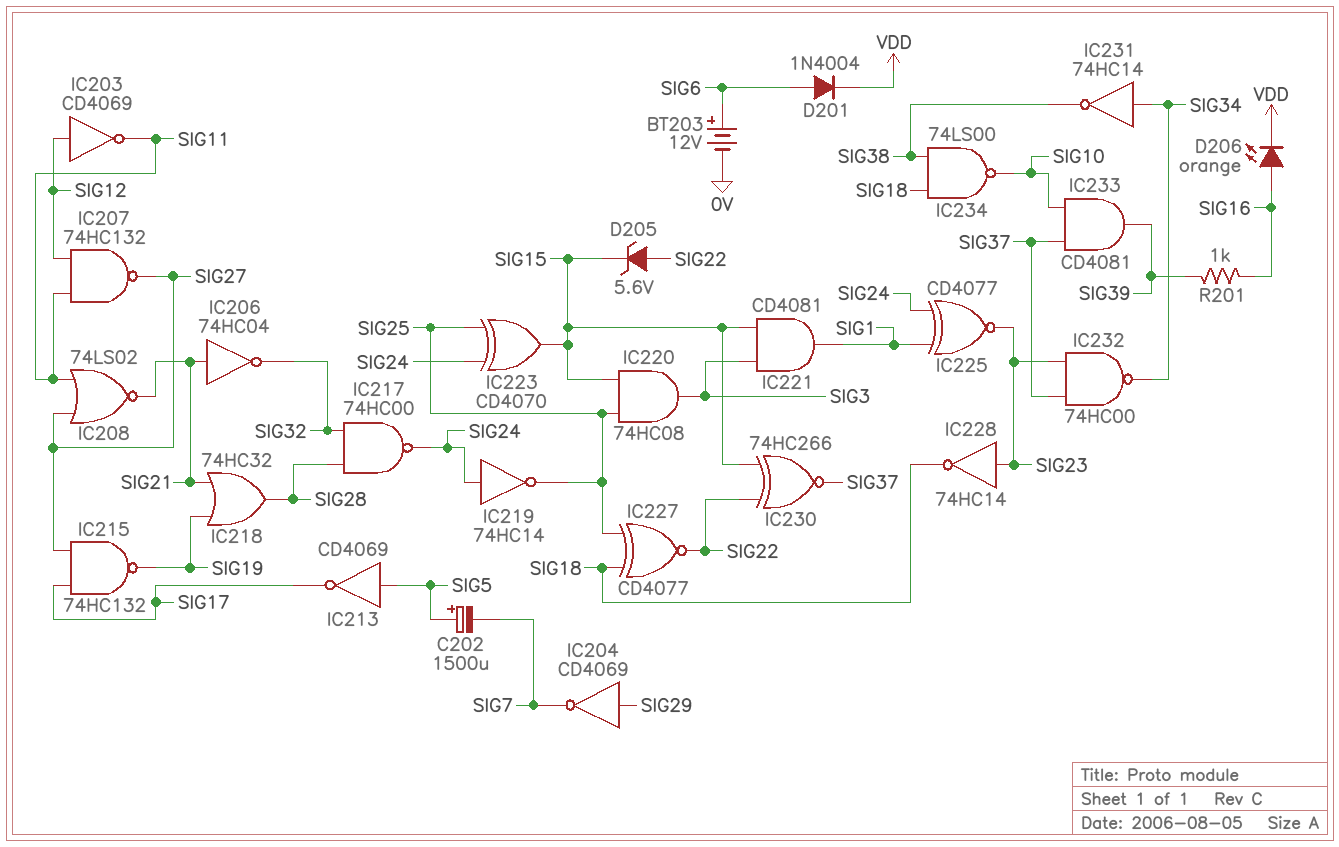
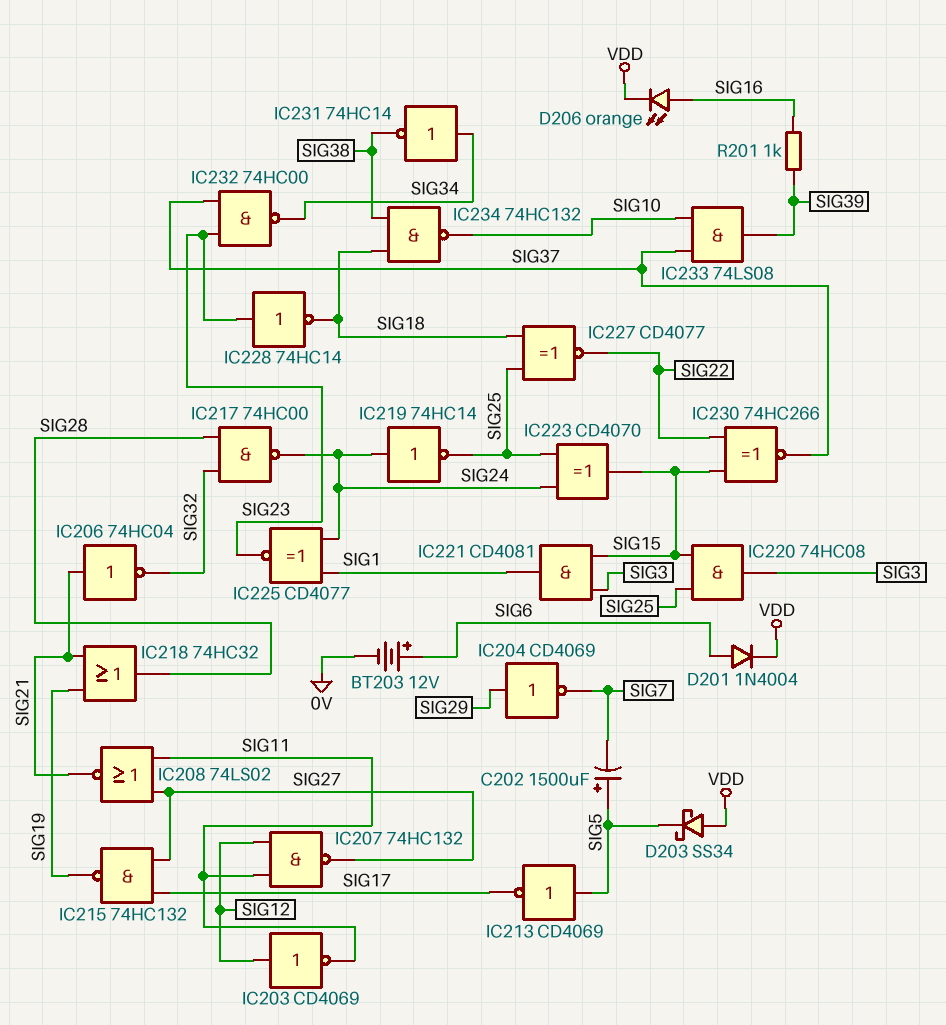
D203: none -> schottky SS34 (A VDD, K SIG5)
D205: zener 5.6V (A SIG22, K SIG15) -> none
IC233: AND CD4081 (in SIG10, in SIG37, out SIG39) -> AND 74LS08 (in SIG10, in SIG37, out SIG39)
IC234: NAND 74LS00 (in SIG18, in SIG38, out SIG10) -> NAND 74HC132 (in SIG18, in SIG38, out SIG10)

